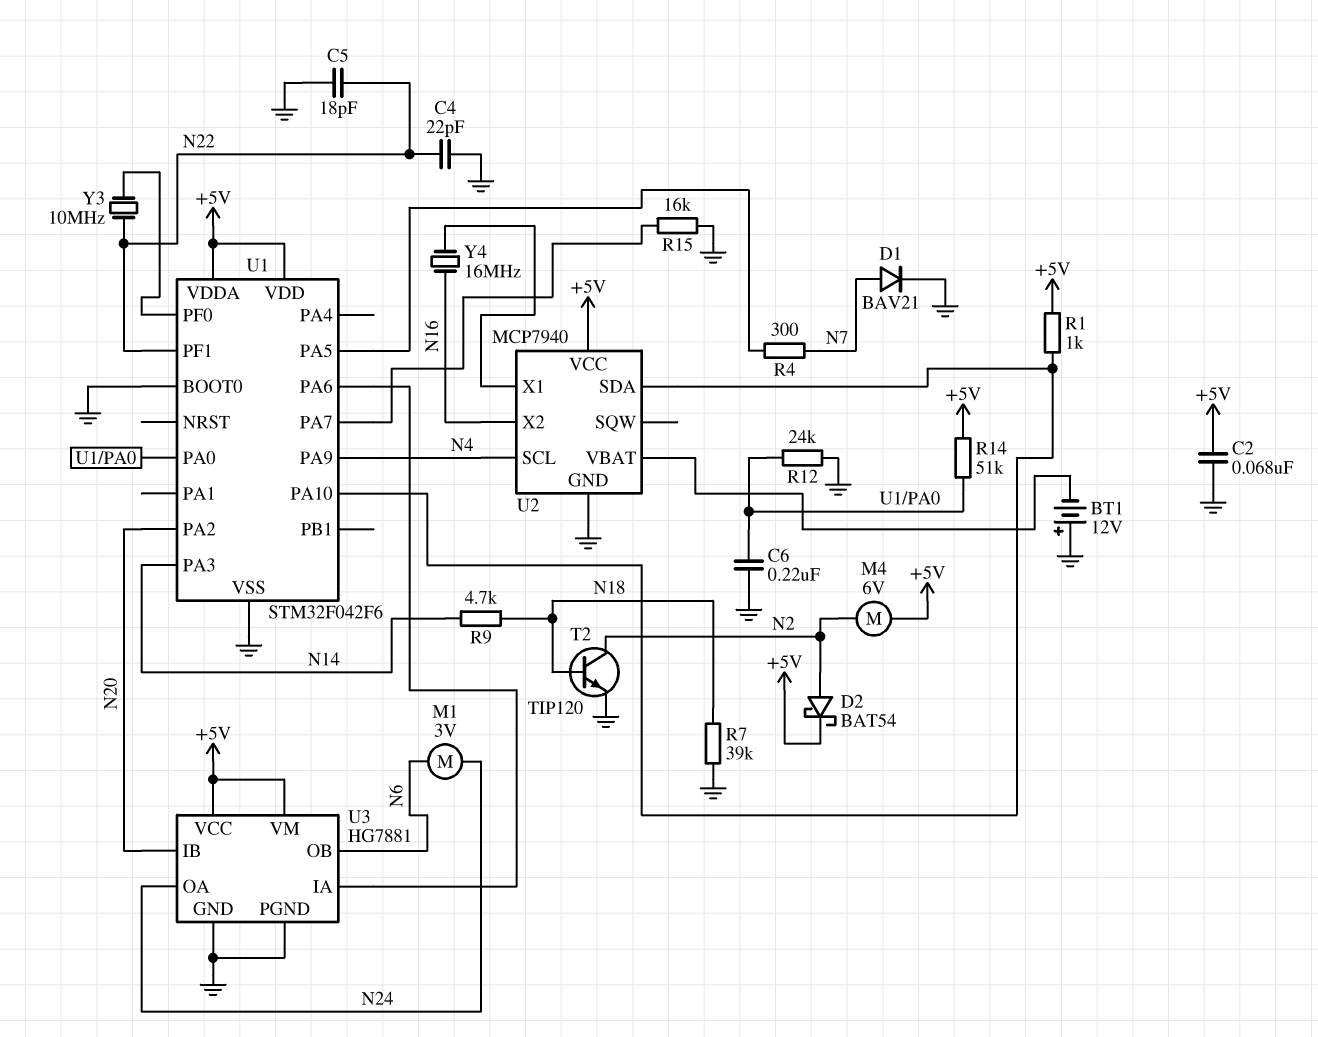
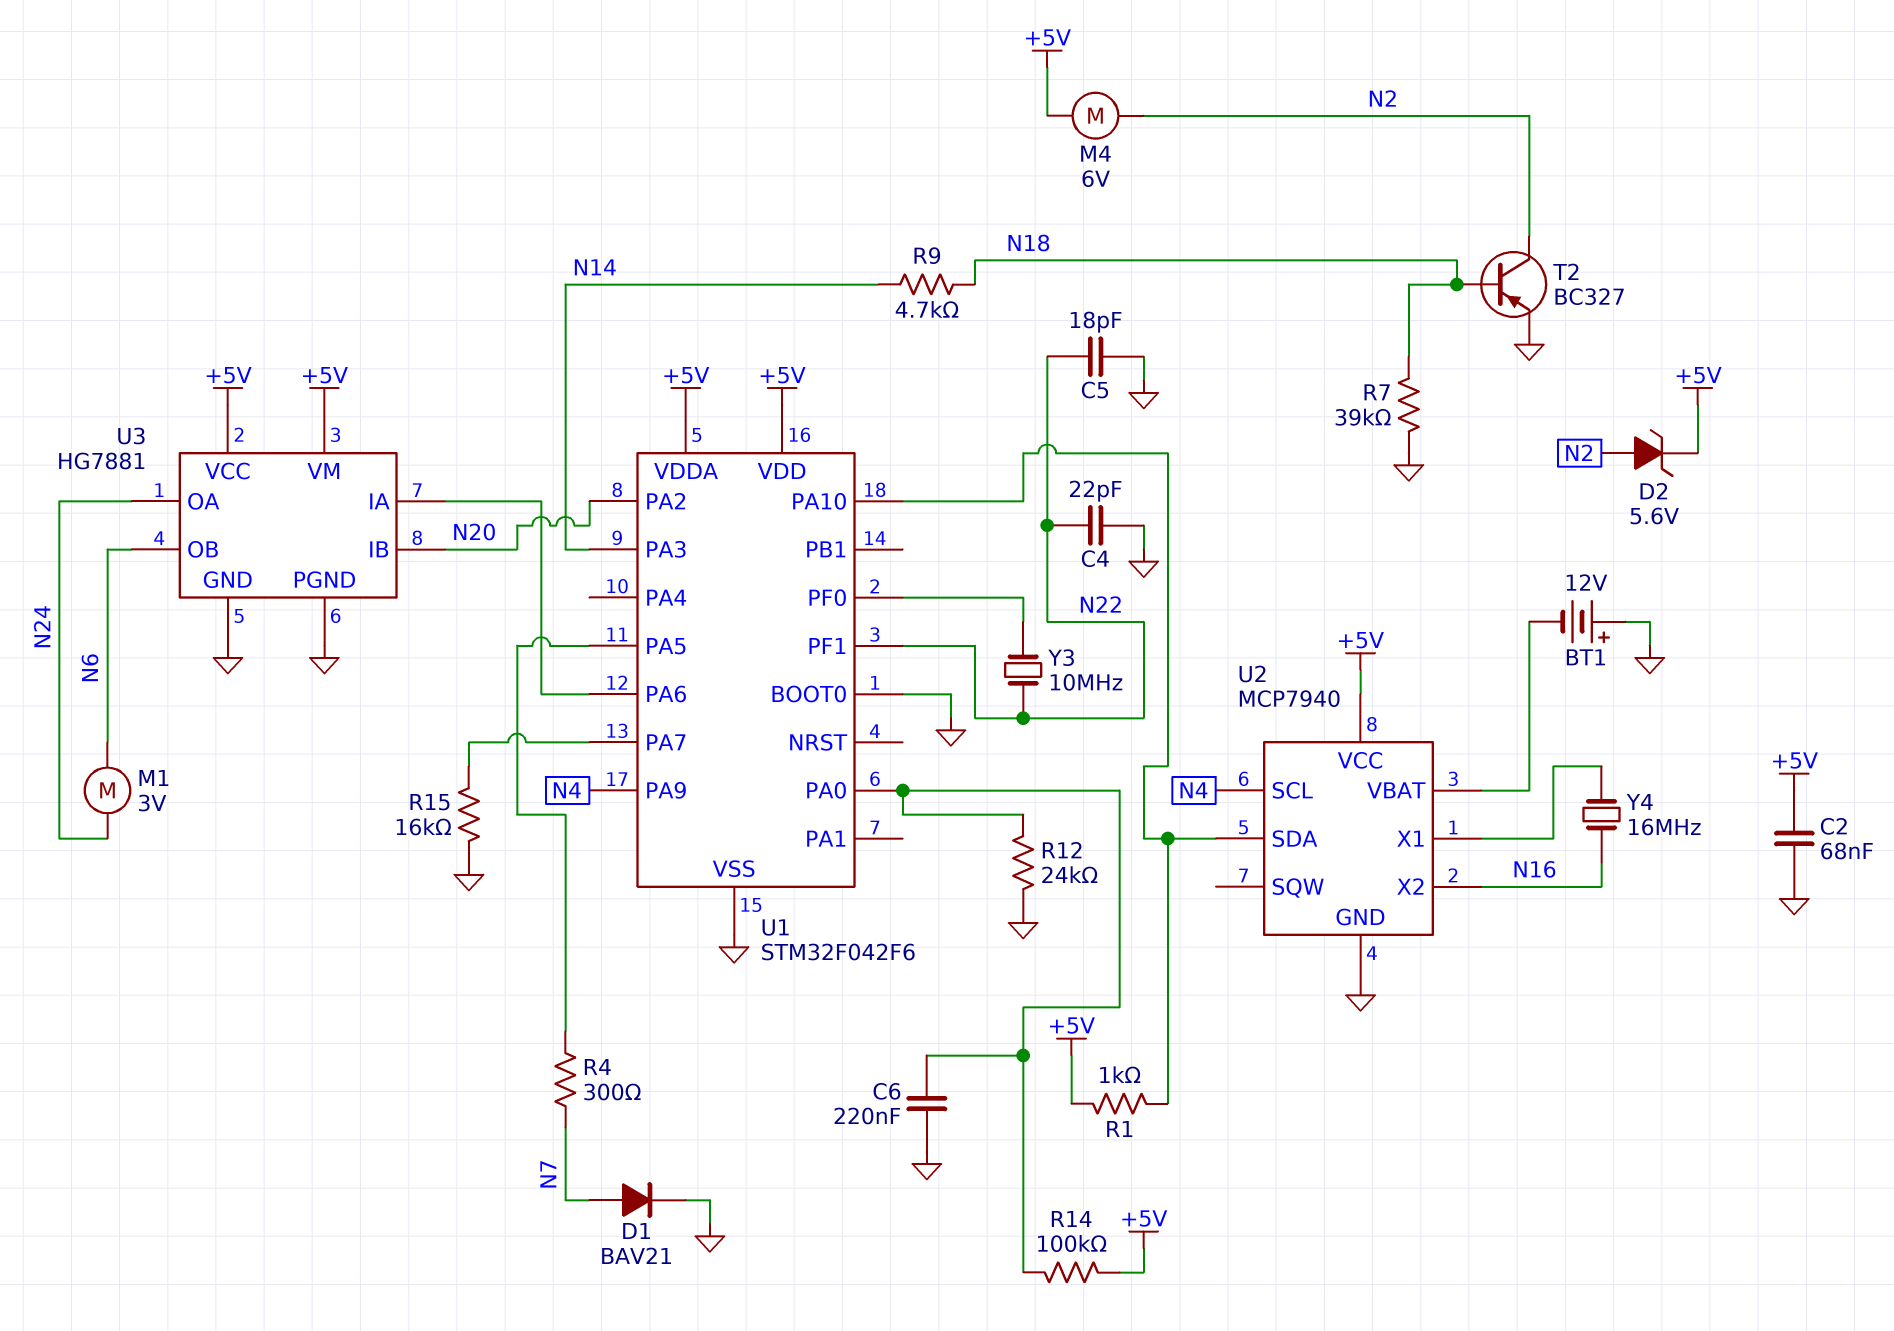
D2: schottky BAT54 (A N2, K +5V) -> zener 5.6V (A N2, K +5V)
R14: 51k (+5V, U1/PA0) -> 100k (+5V, U1/PA0)
T2: NPN TIP120 (B N18, C N2, E GND) -> PNP BC327 (B N18, C N2, E GND)

